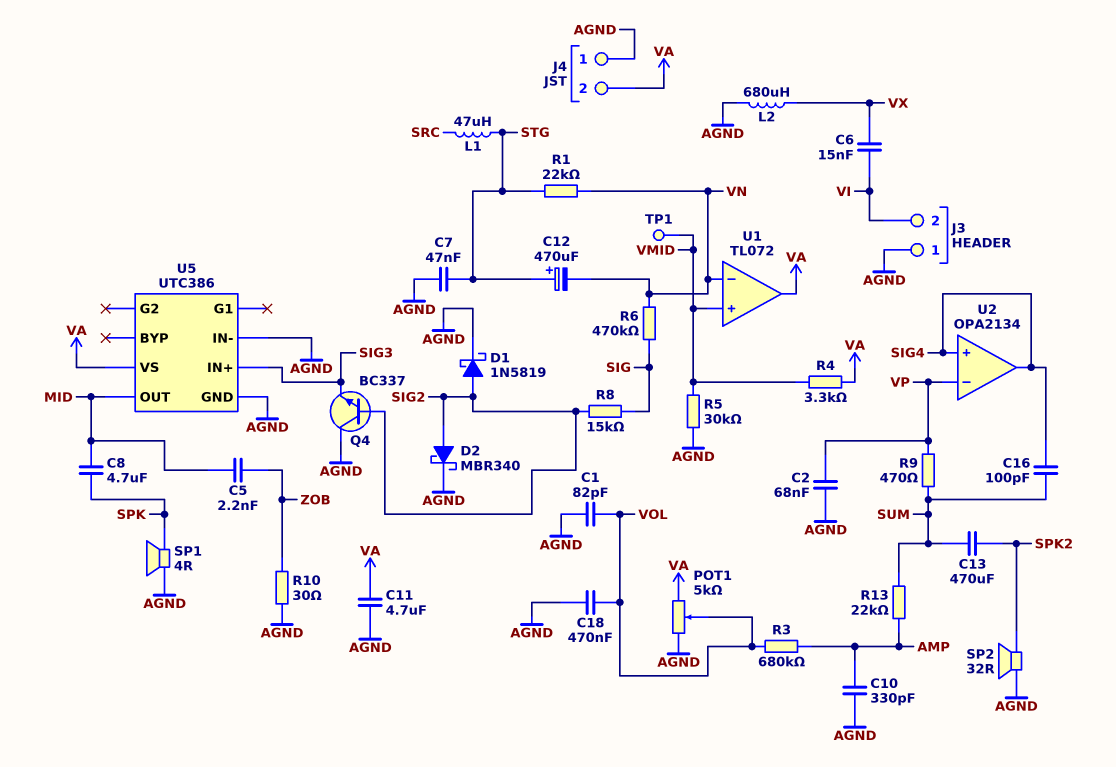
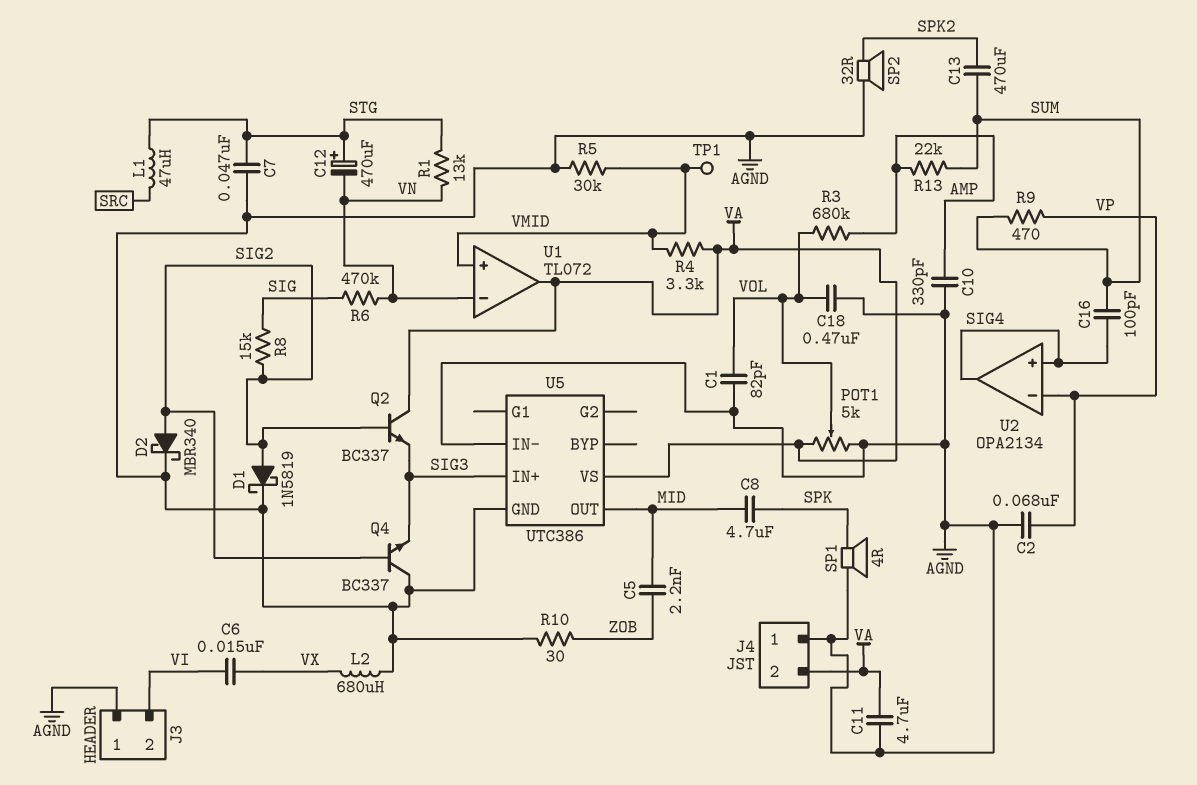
Q2: none -> NPN BC337 (B SIG2, C VA, E SIG3)
R1: 22k (STG, VN) -> 13k (STG, VN)

